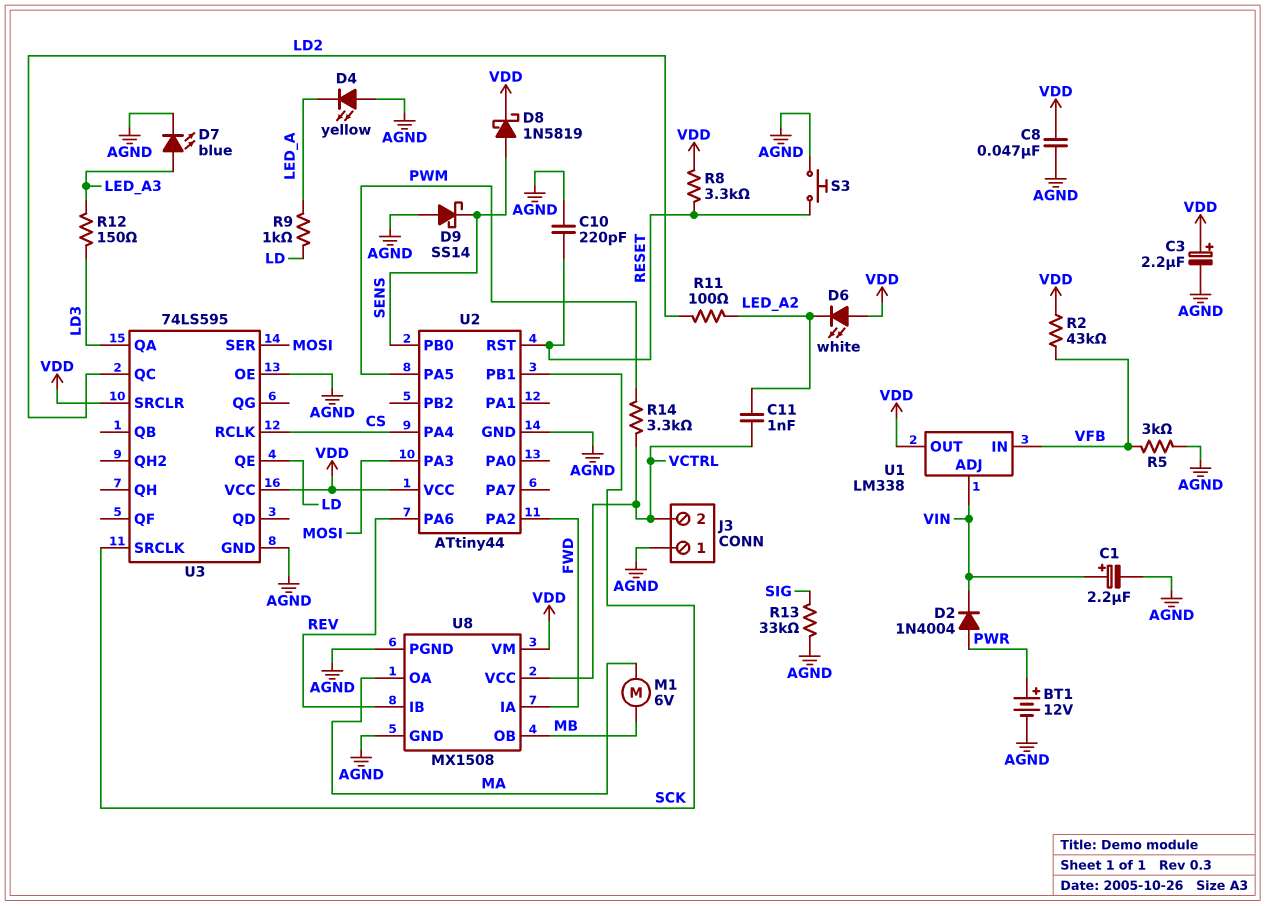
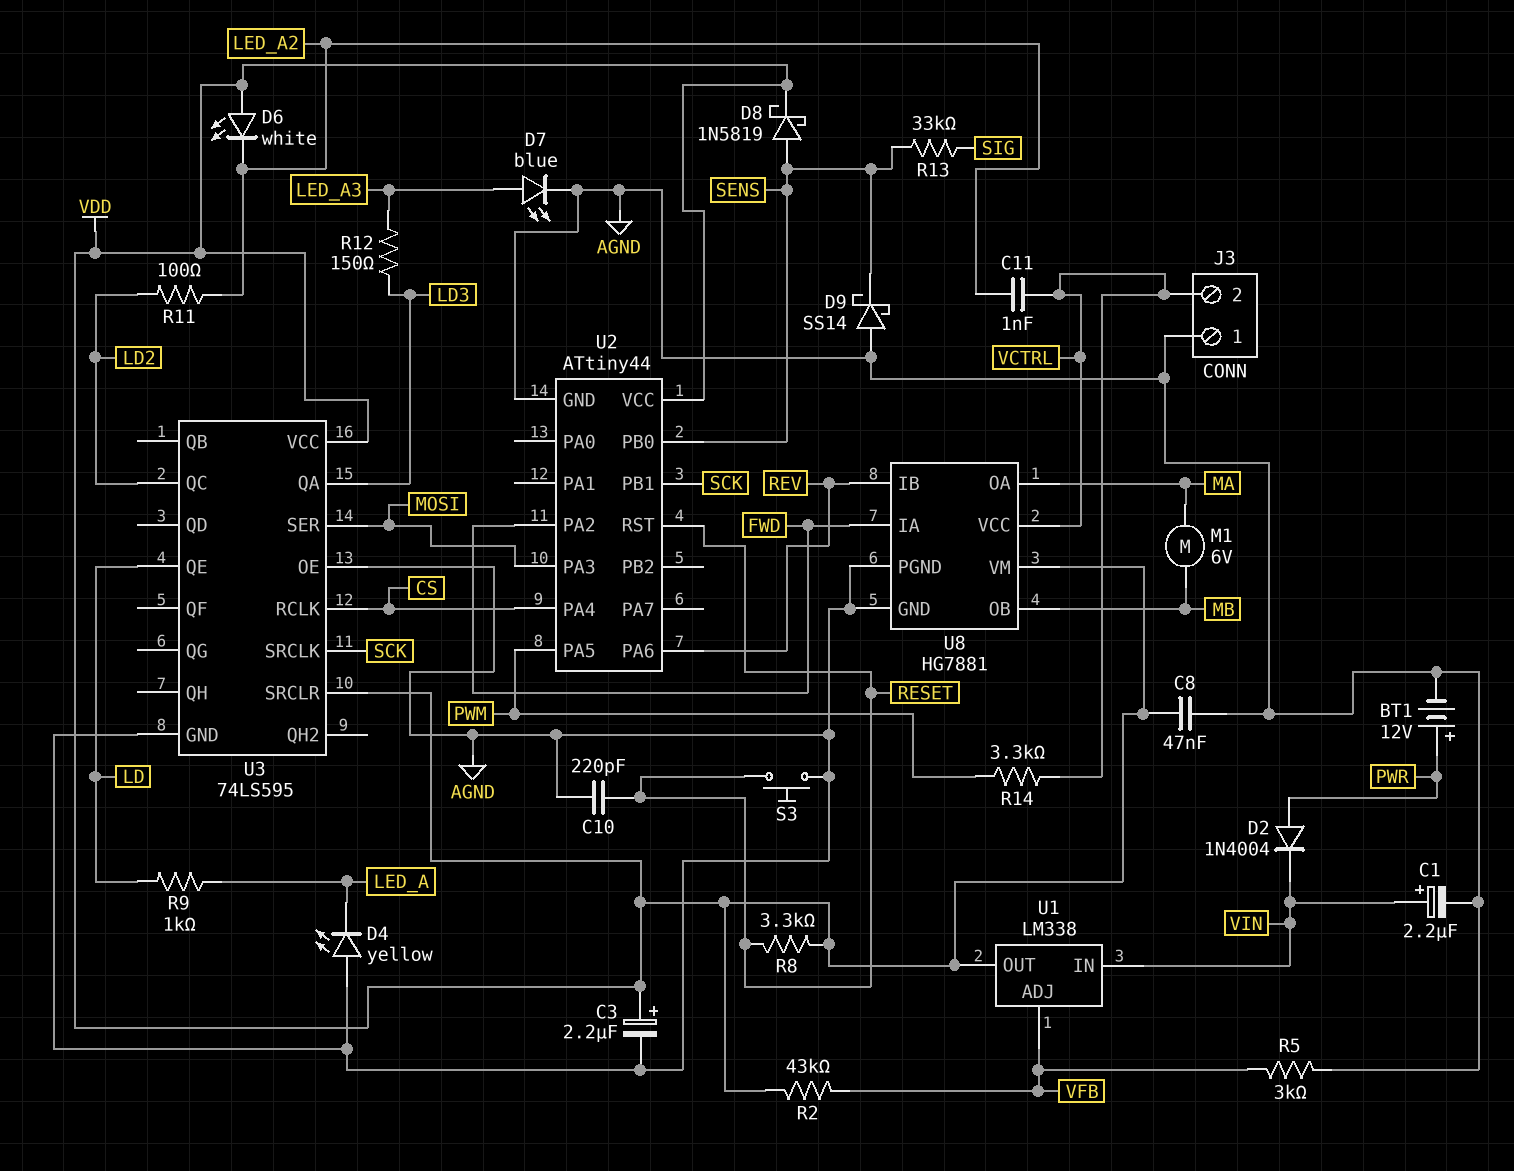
R13: 33k (AGND, SIG) -> 33k (SENS, SIG)
U1 pin ADJ: VIN -> VFB
U1 pin IN: VFB -> VIN
U8: MX1508 -> HG7881

